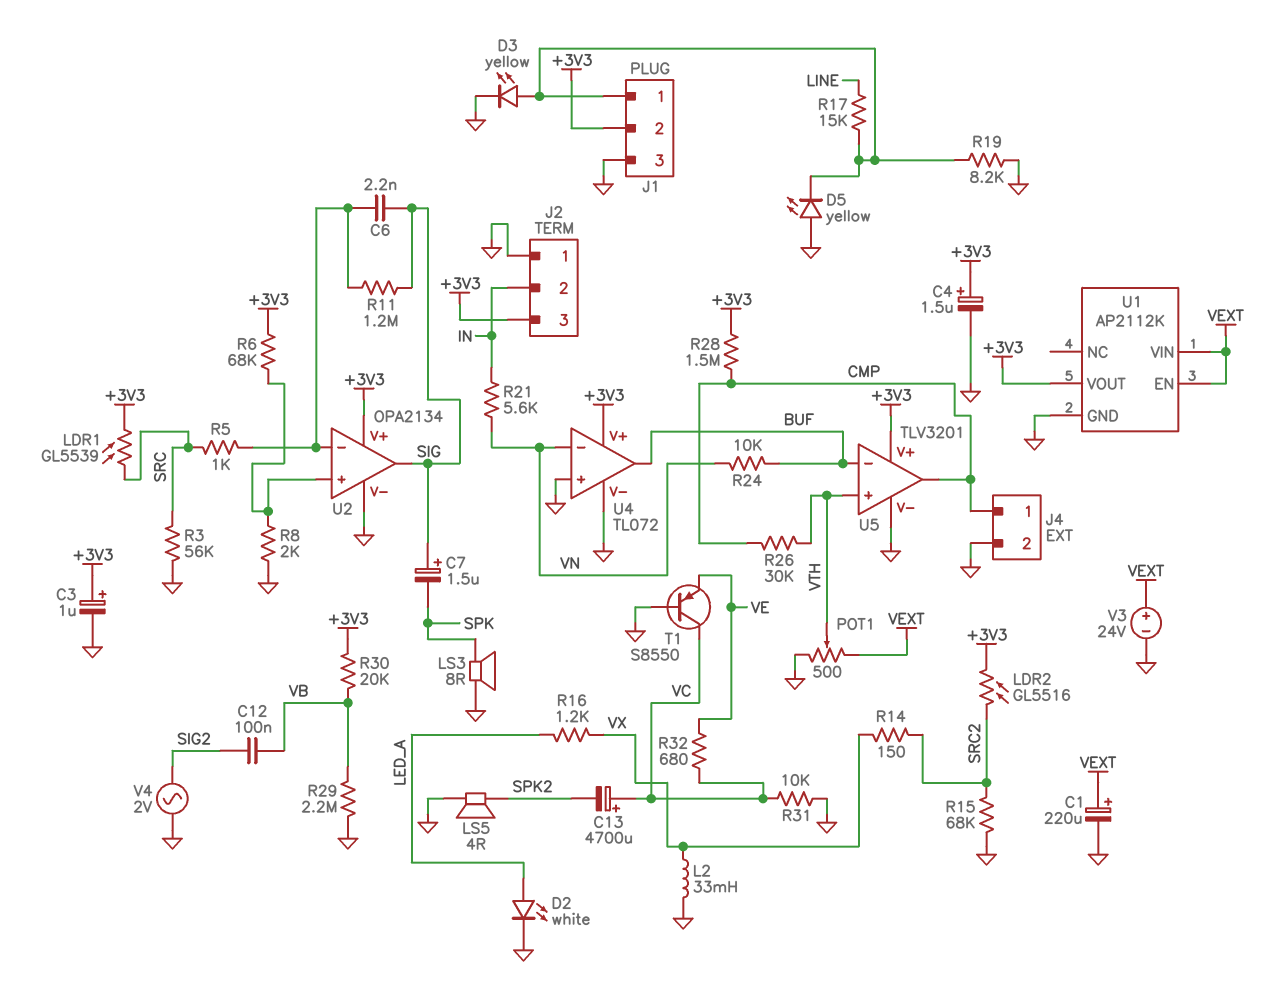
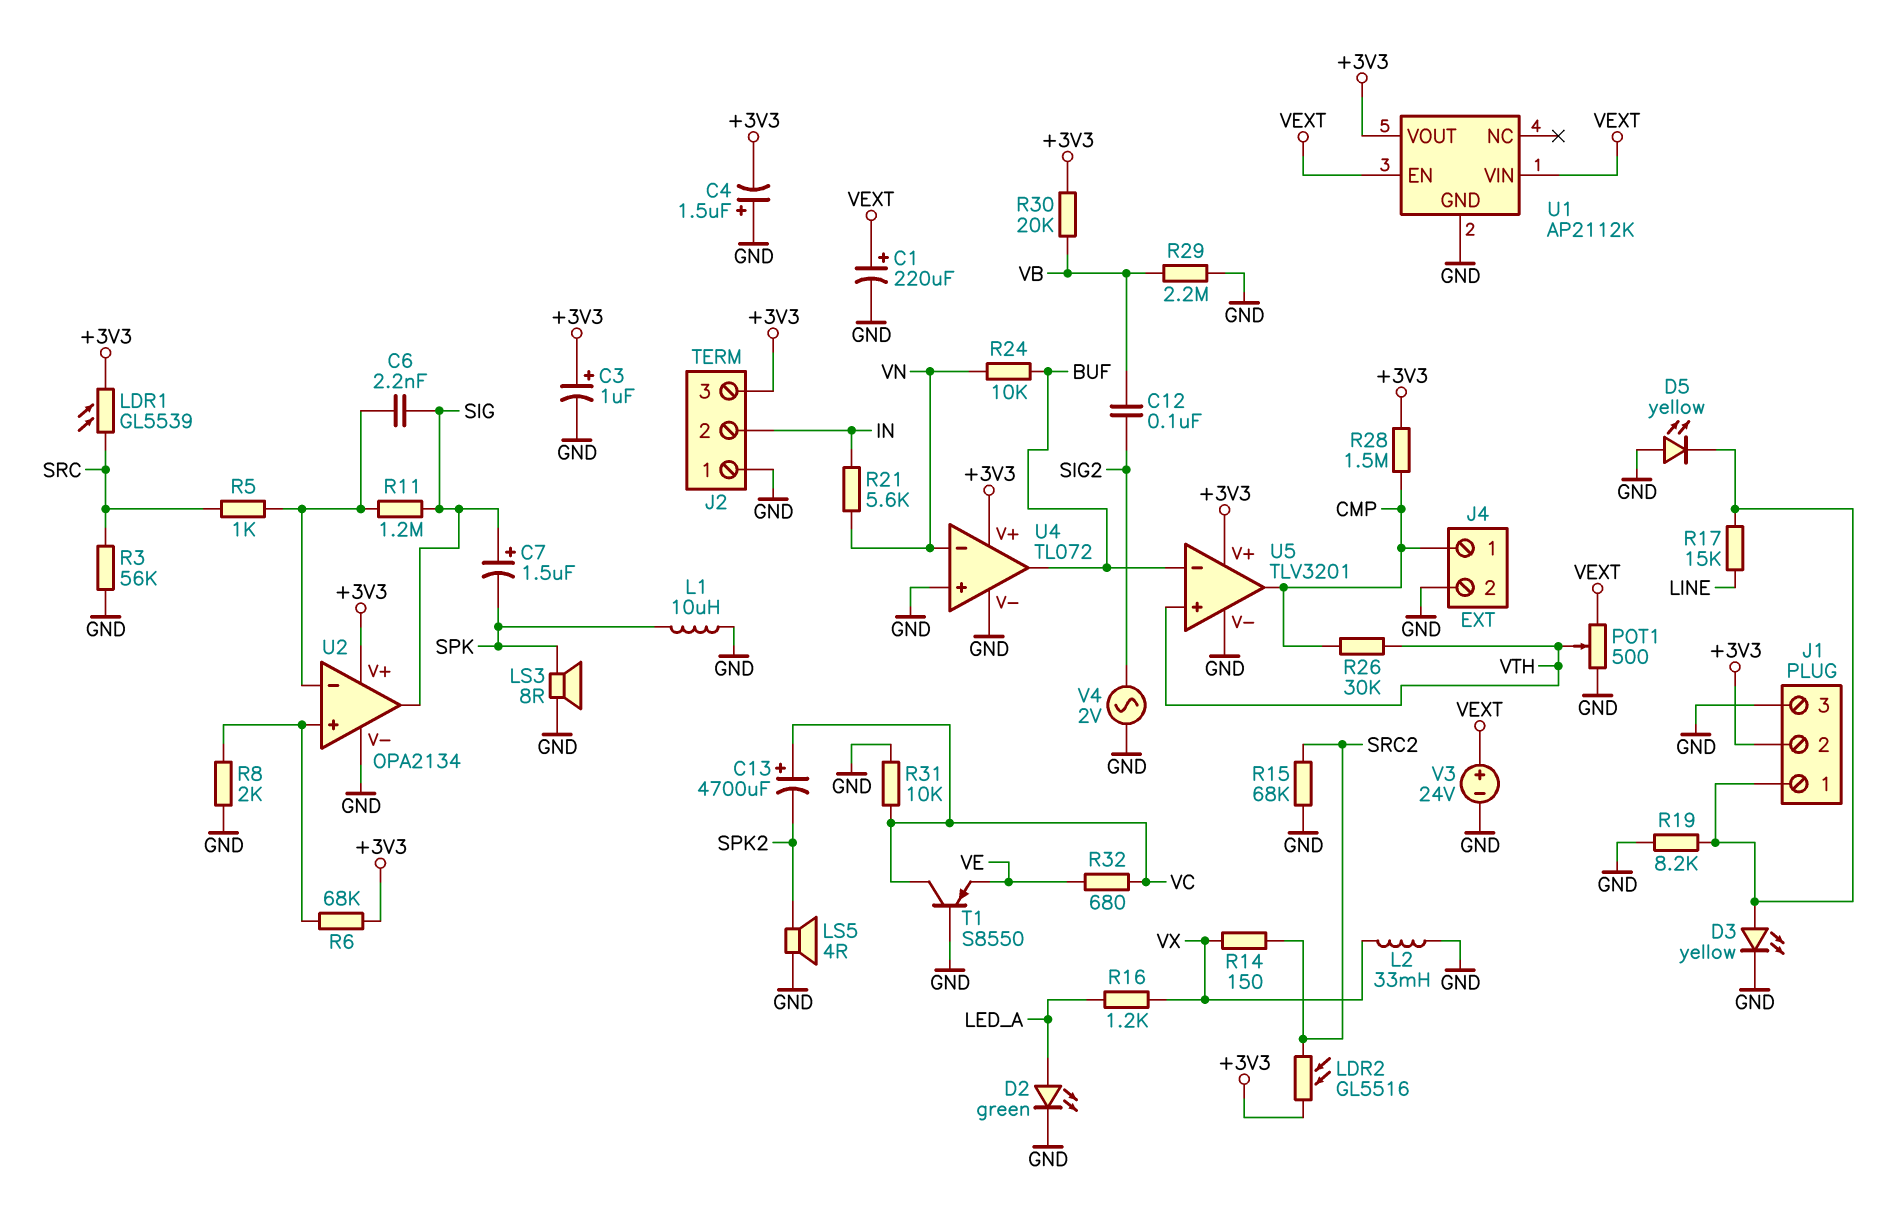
C4: 1.5uF (plus +3V3, minus GND) -> 1.5uF (plus GND, minus +3V3)
D2: LED white (A LED_A, K GND) -> LED green (A LED_A, K GND)
L1: none -> 10uH (GND, SPK)

